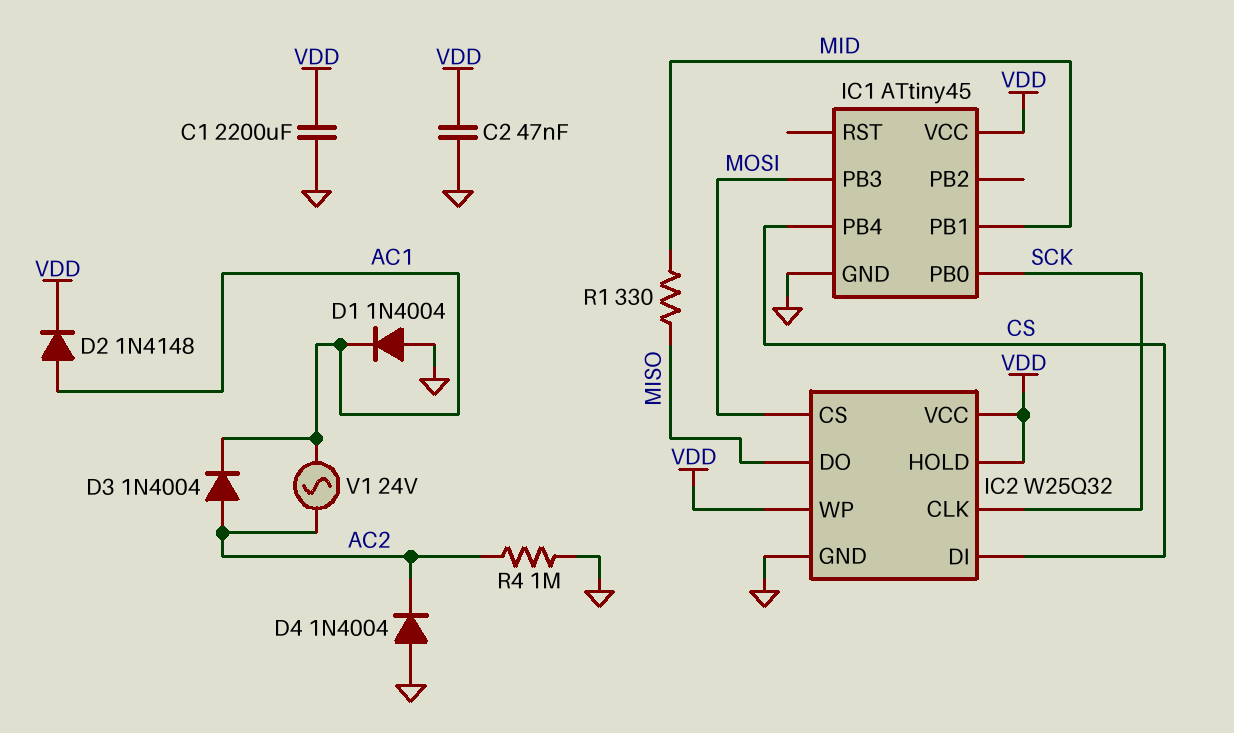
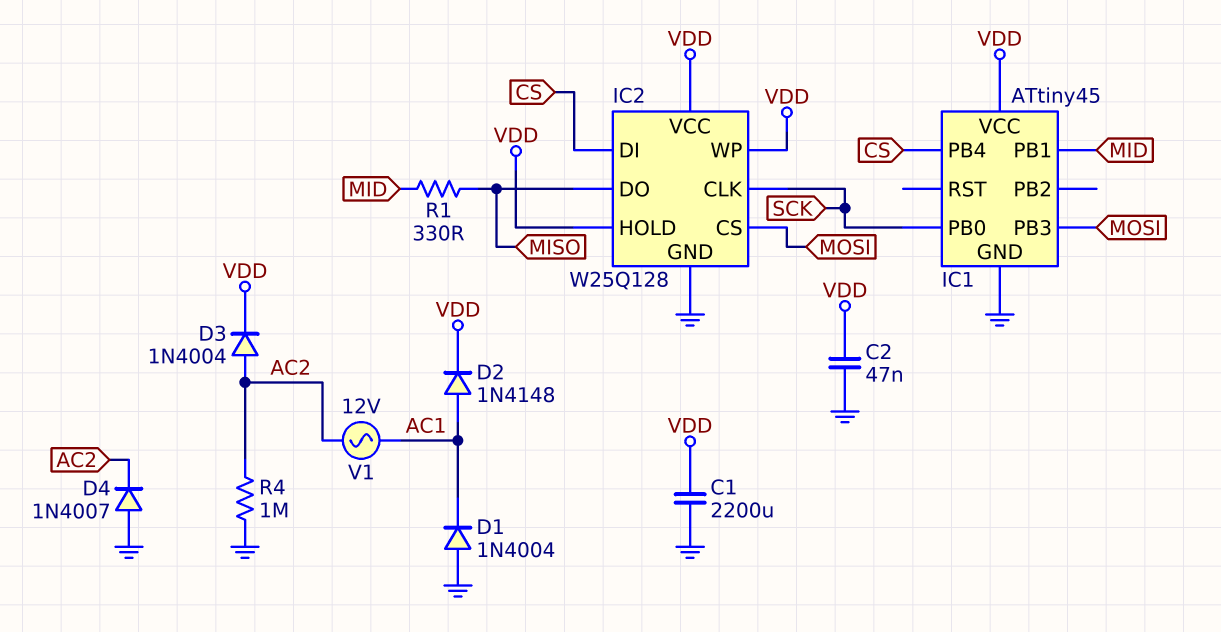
D3: diode 1N4004 (A AC2, K AC1) -> diode 1N4004 (A AC2, K VDD)
D4: diode 1N4004 (A GND, K AC2) -> diode 1N4007 (A GND, K AC2)
IC2: W25Q32 -> W25Q128
V1: AC 24V (AC1, AC2) -> AC 12V (AC1, AC2)

